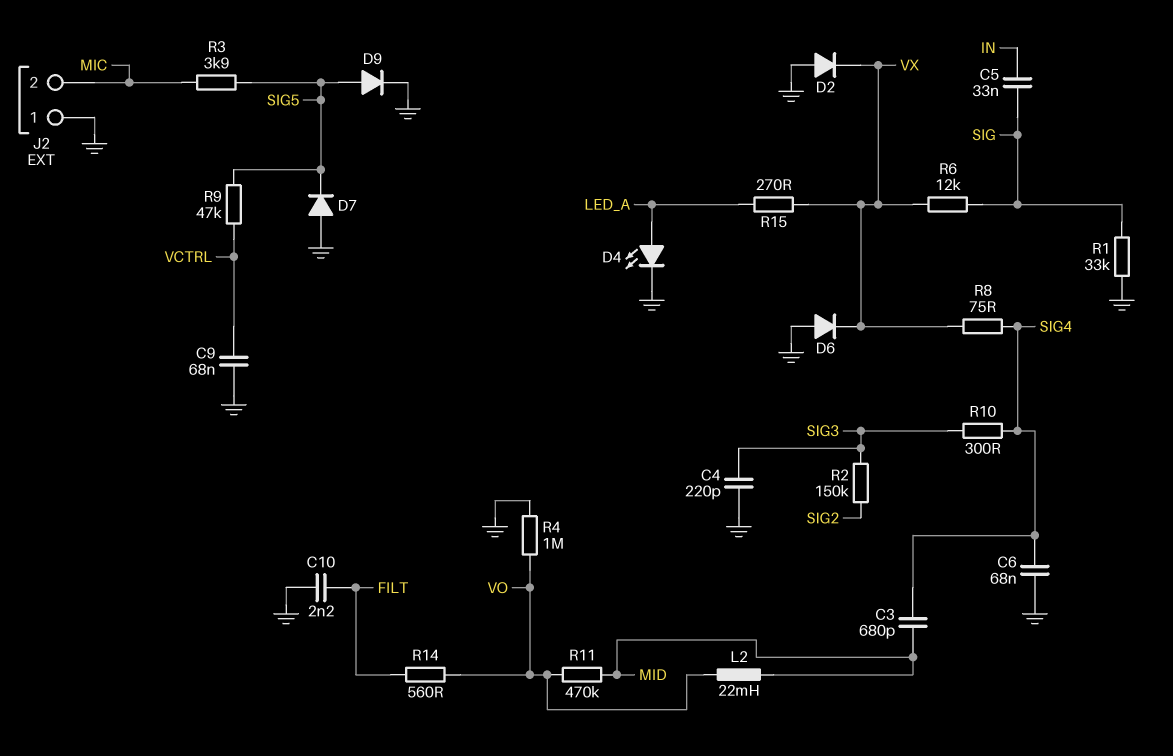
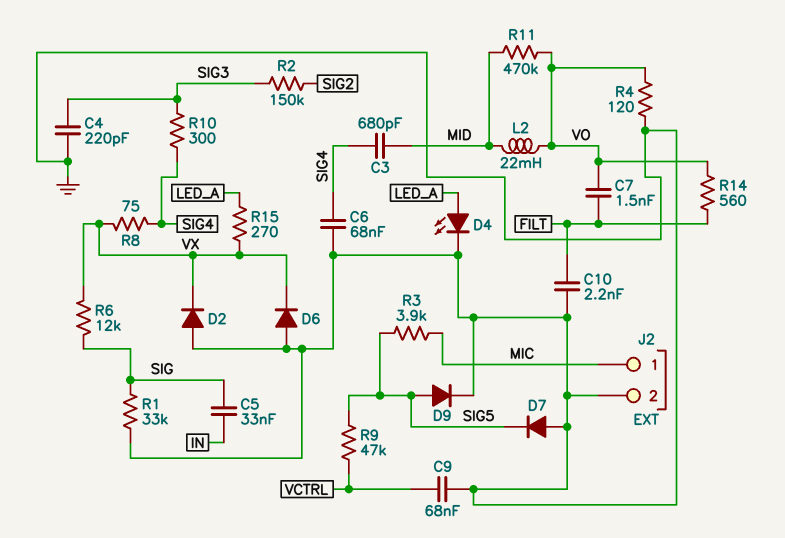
C7: none -> 1.5nF (FILT, VO)
J2 pin 1: GND -> MIC
J2 pin 2: MIC -> GND
R4: 1M (GND, VO) -> 120 (GND, VO)

